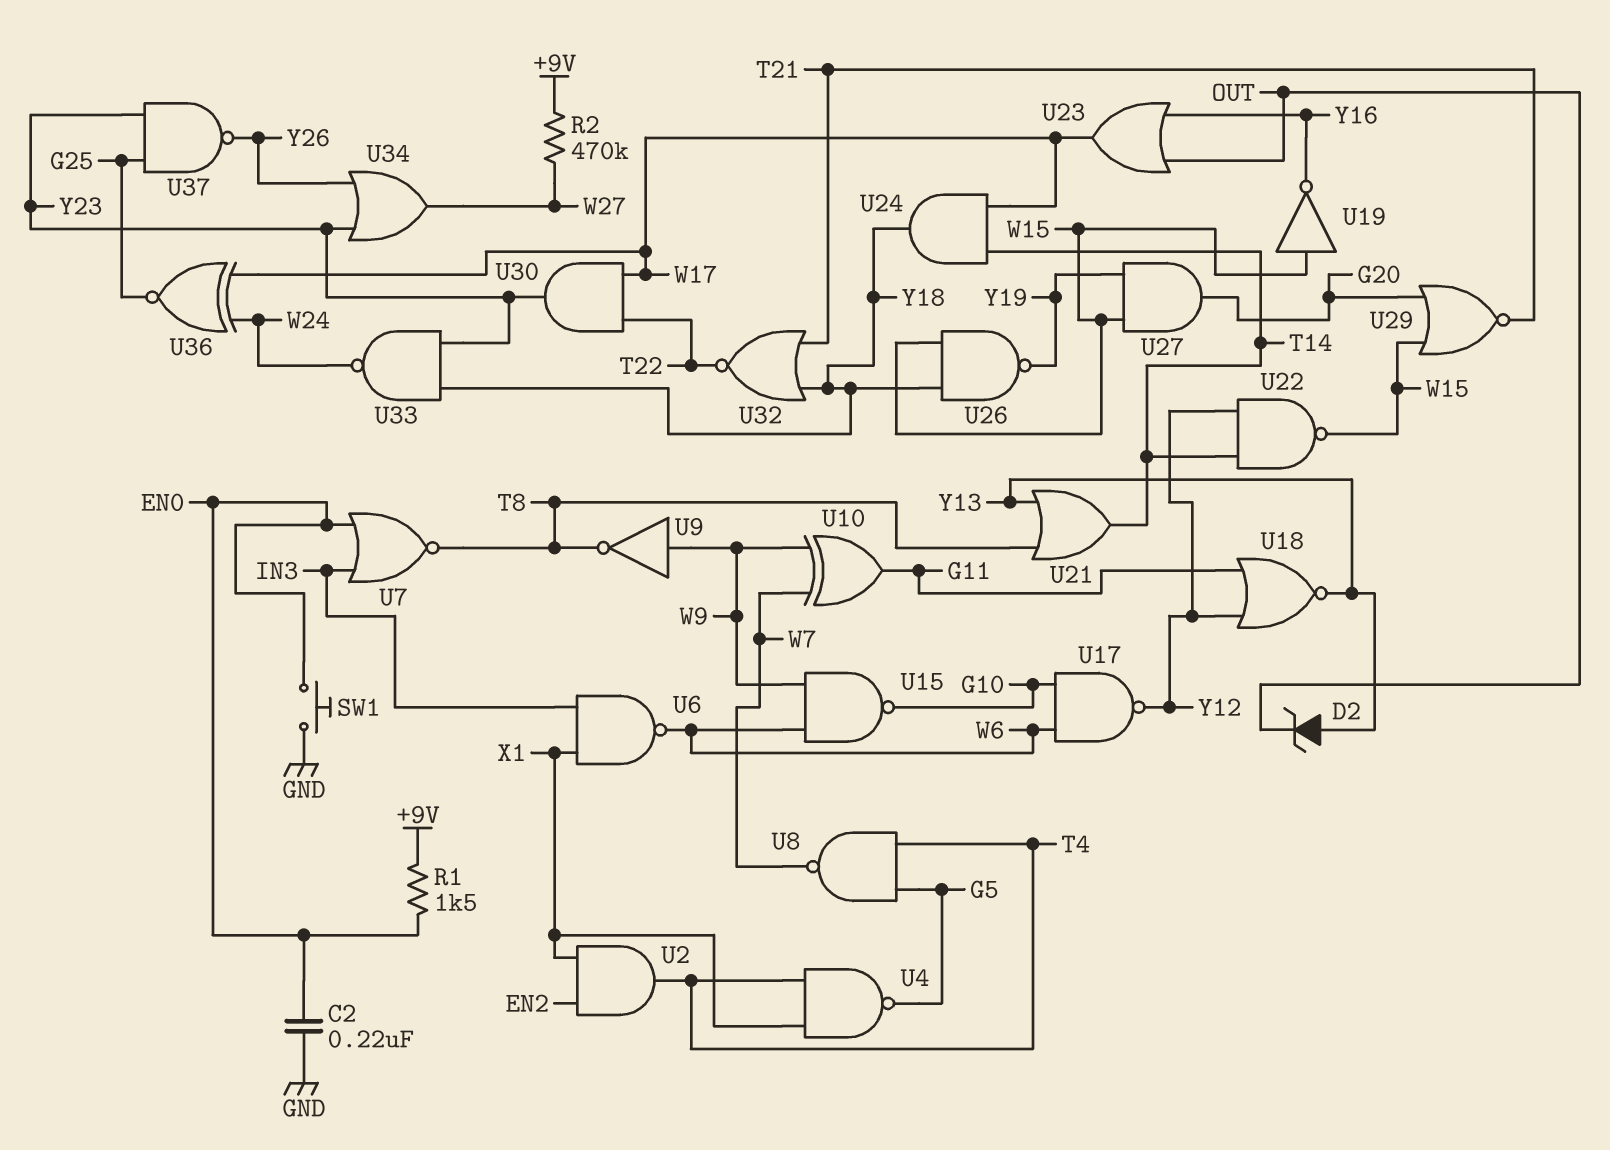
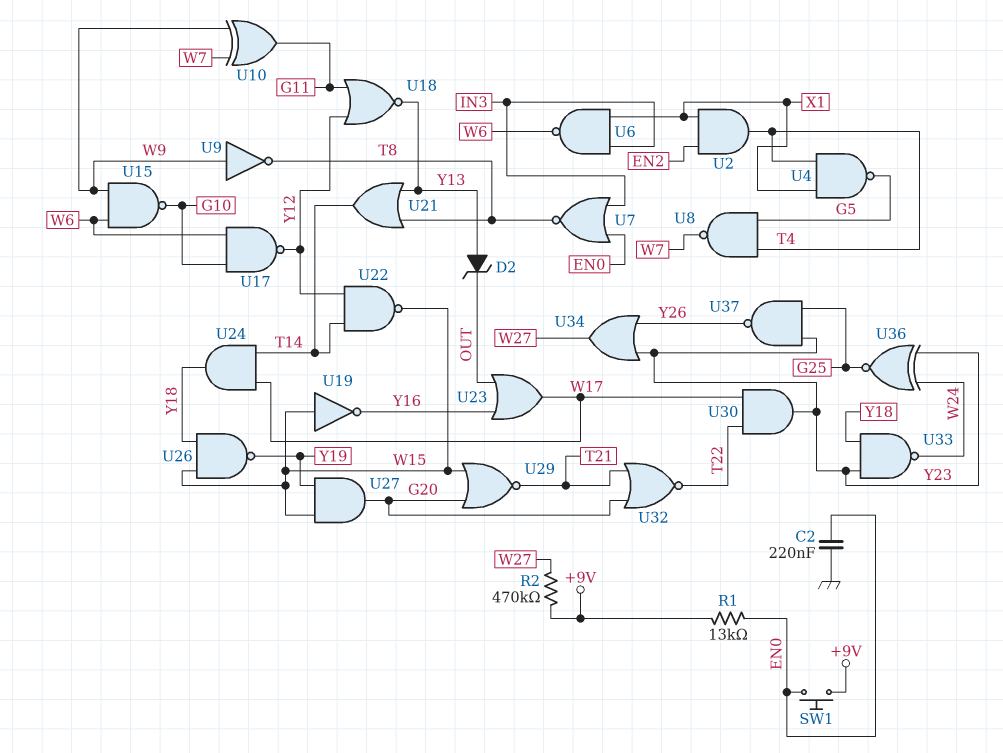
R1: 1.5k (+9V, EN0) -> 13k (+9V, EN0)
SW1: button (EN0, GND) -> button (+9V, EN0)
U32: NOR (in T21, in Y18, out T22) -> NOR (in G20, in T21, out T22)
U36: XNOR (in W17, in W24, out G25) -> XNOR (in W24, in Y23, out G25)

